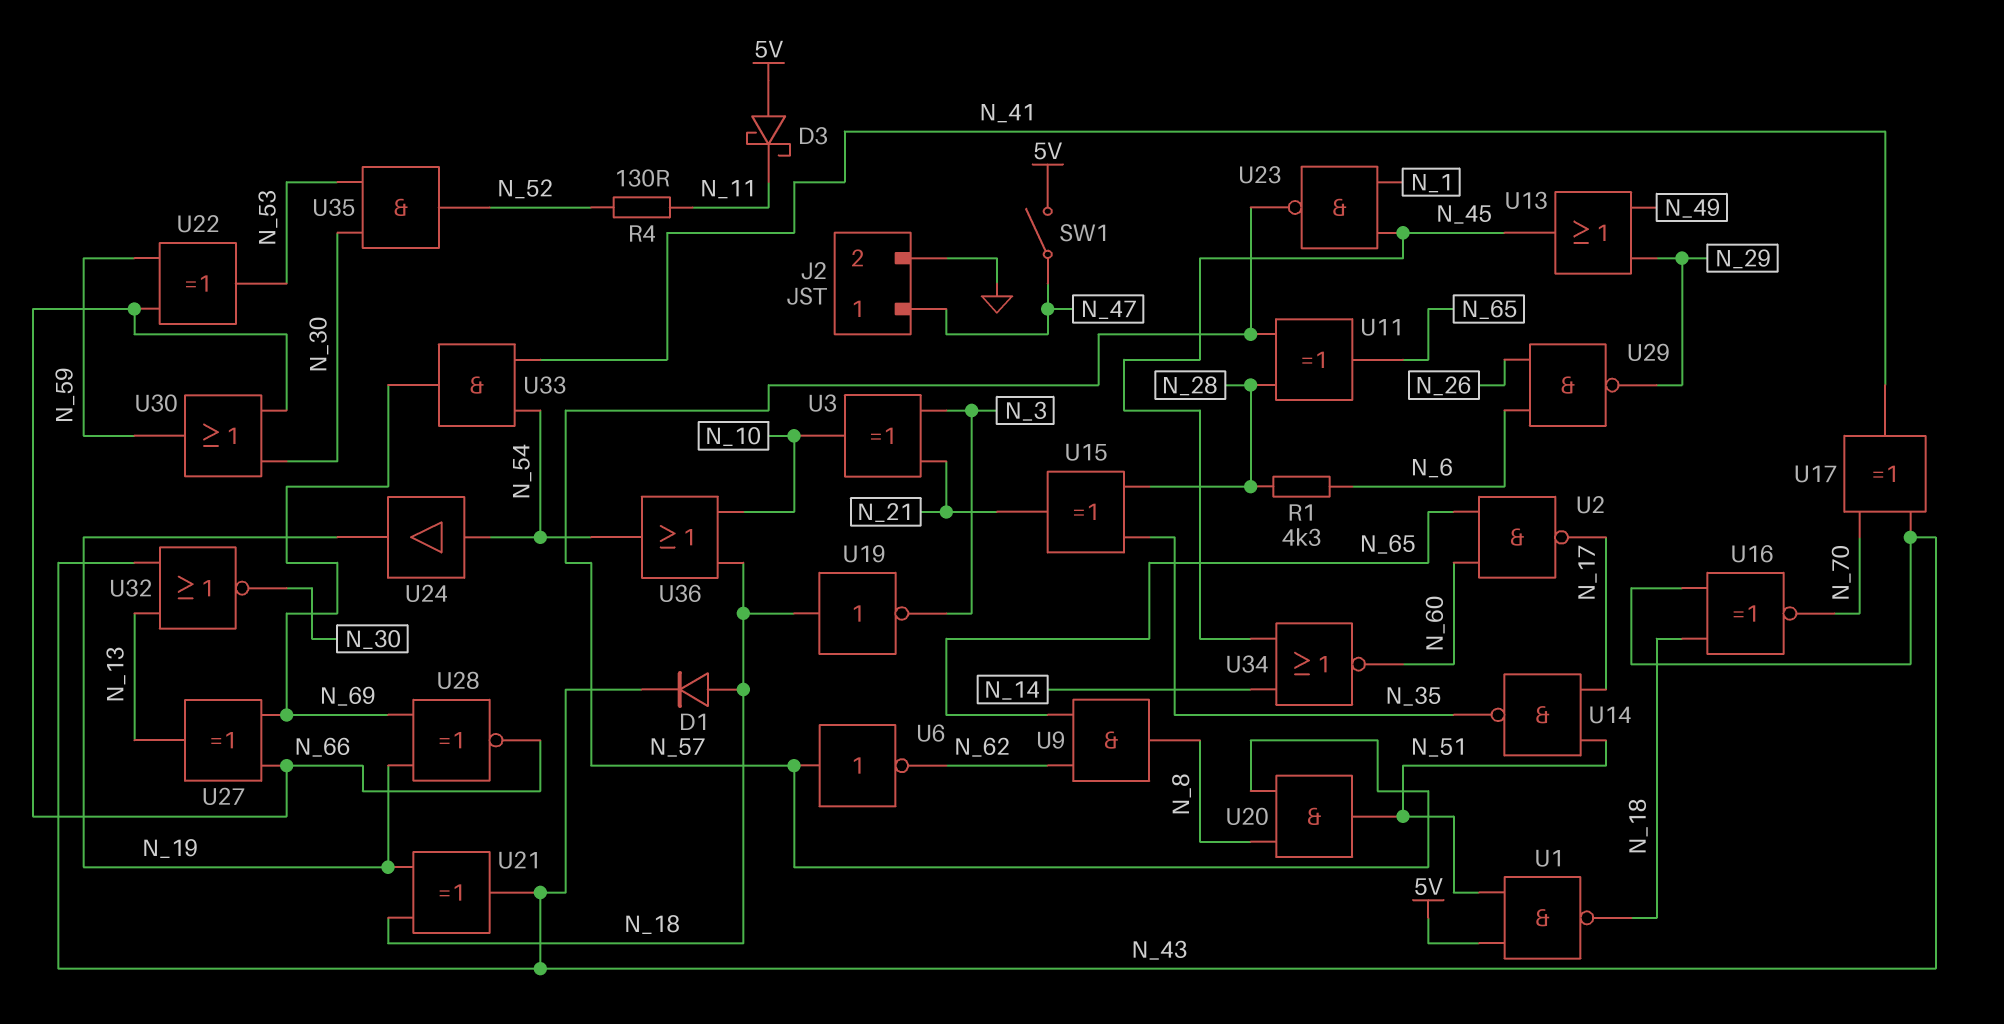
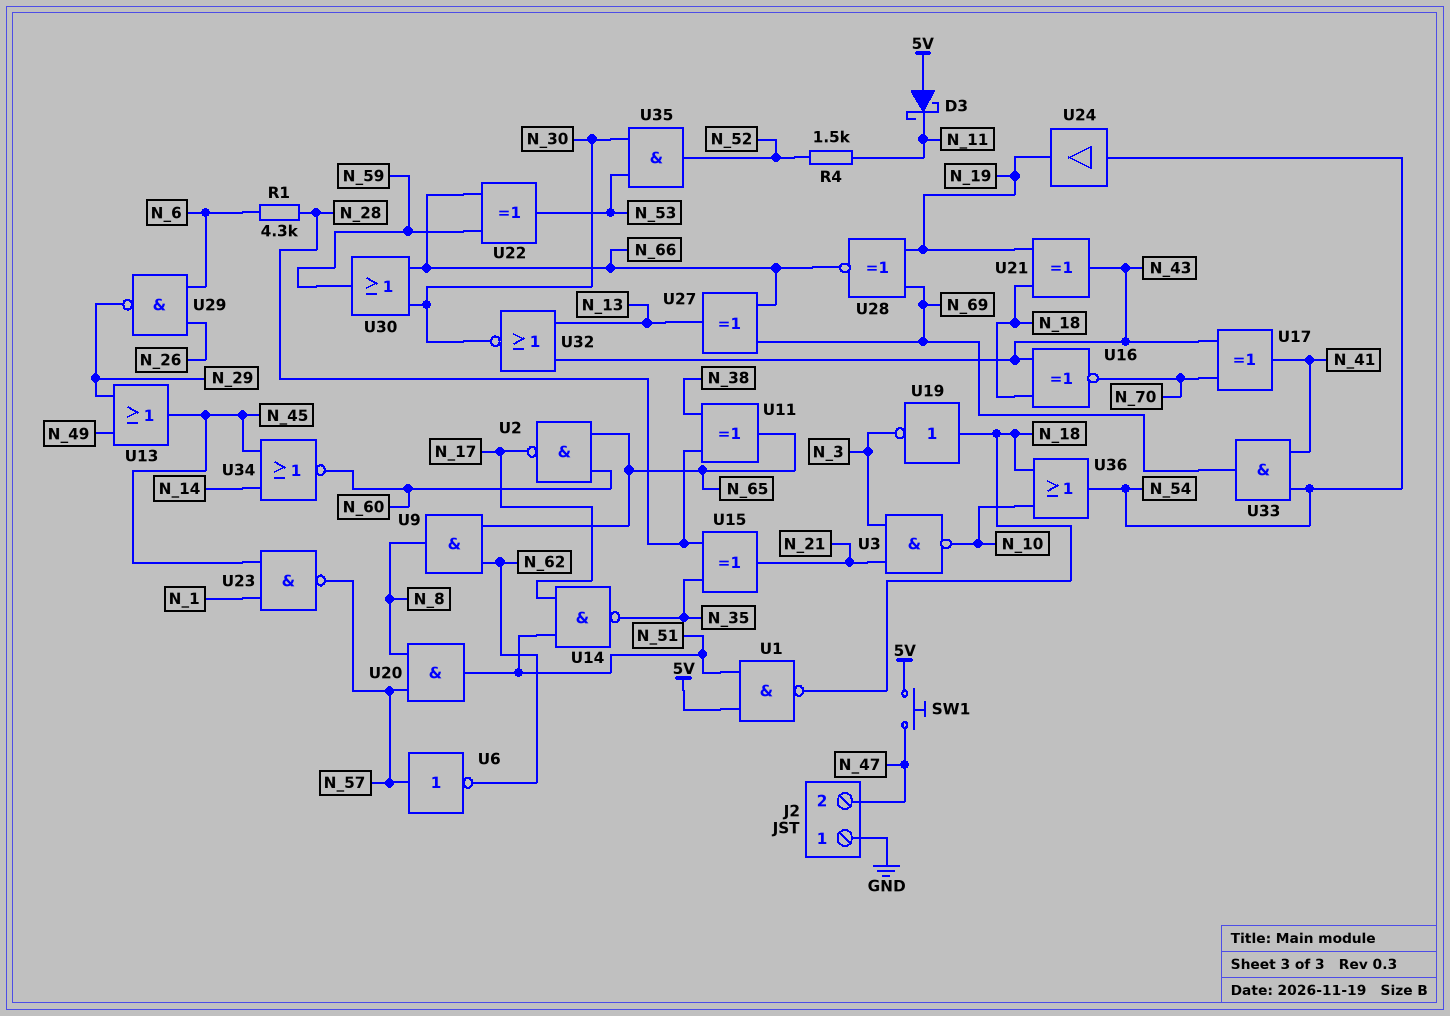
D1: diode (A N_18, K N_43) -> none
J2 pin 1: N_47 -> GND
J2 pin 2: GND -> N_47
R4: 130 (N_11, N_52) -> 1.5k (N_11, N_52)
SW1: switch (5V, N_47) -> button (5V, N_47)
U3: XOR (in N_3, in N_21, out N_10) -> NAND (in N_3, in N_21, out N_10)
U11: XOR (in N_28, in N_57, out N_65) -> XOR (in N_28, in N_38, out N_65)

